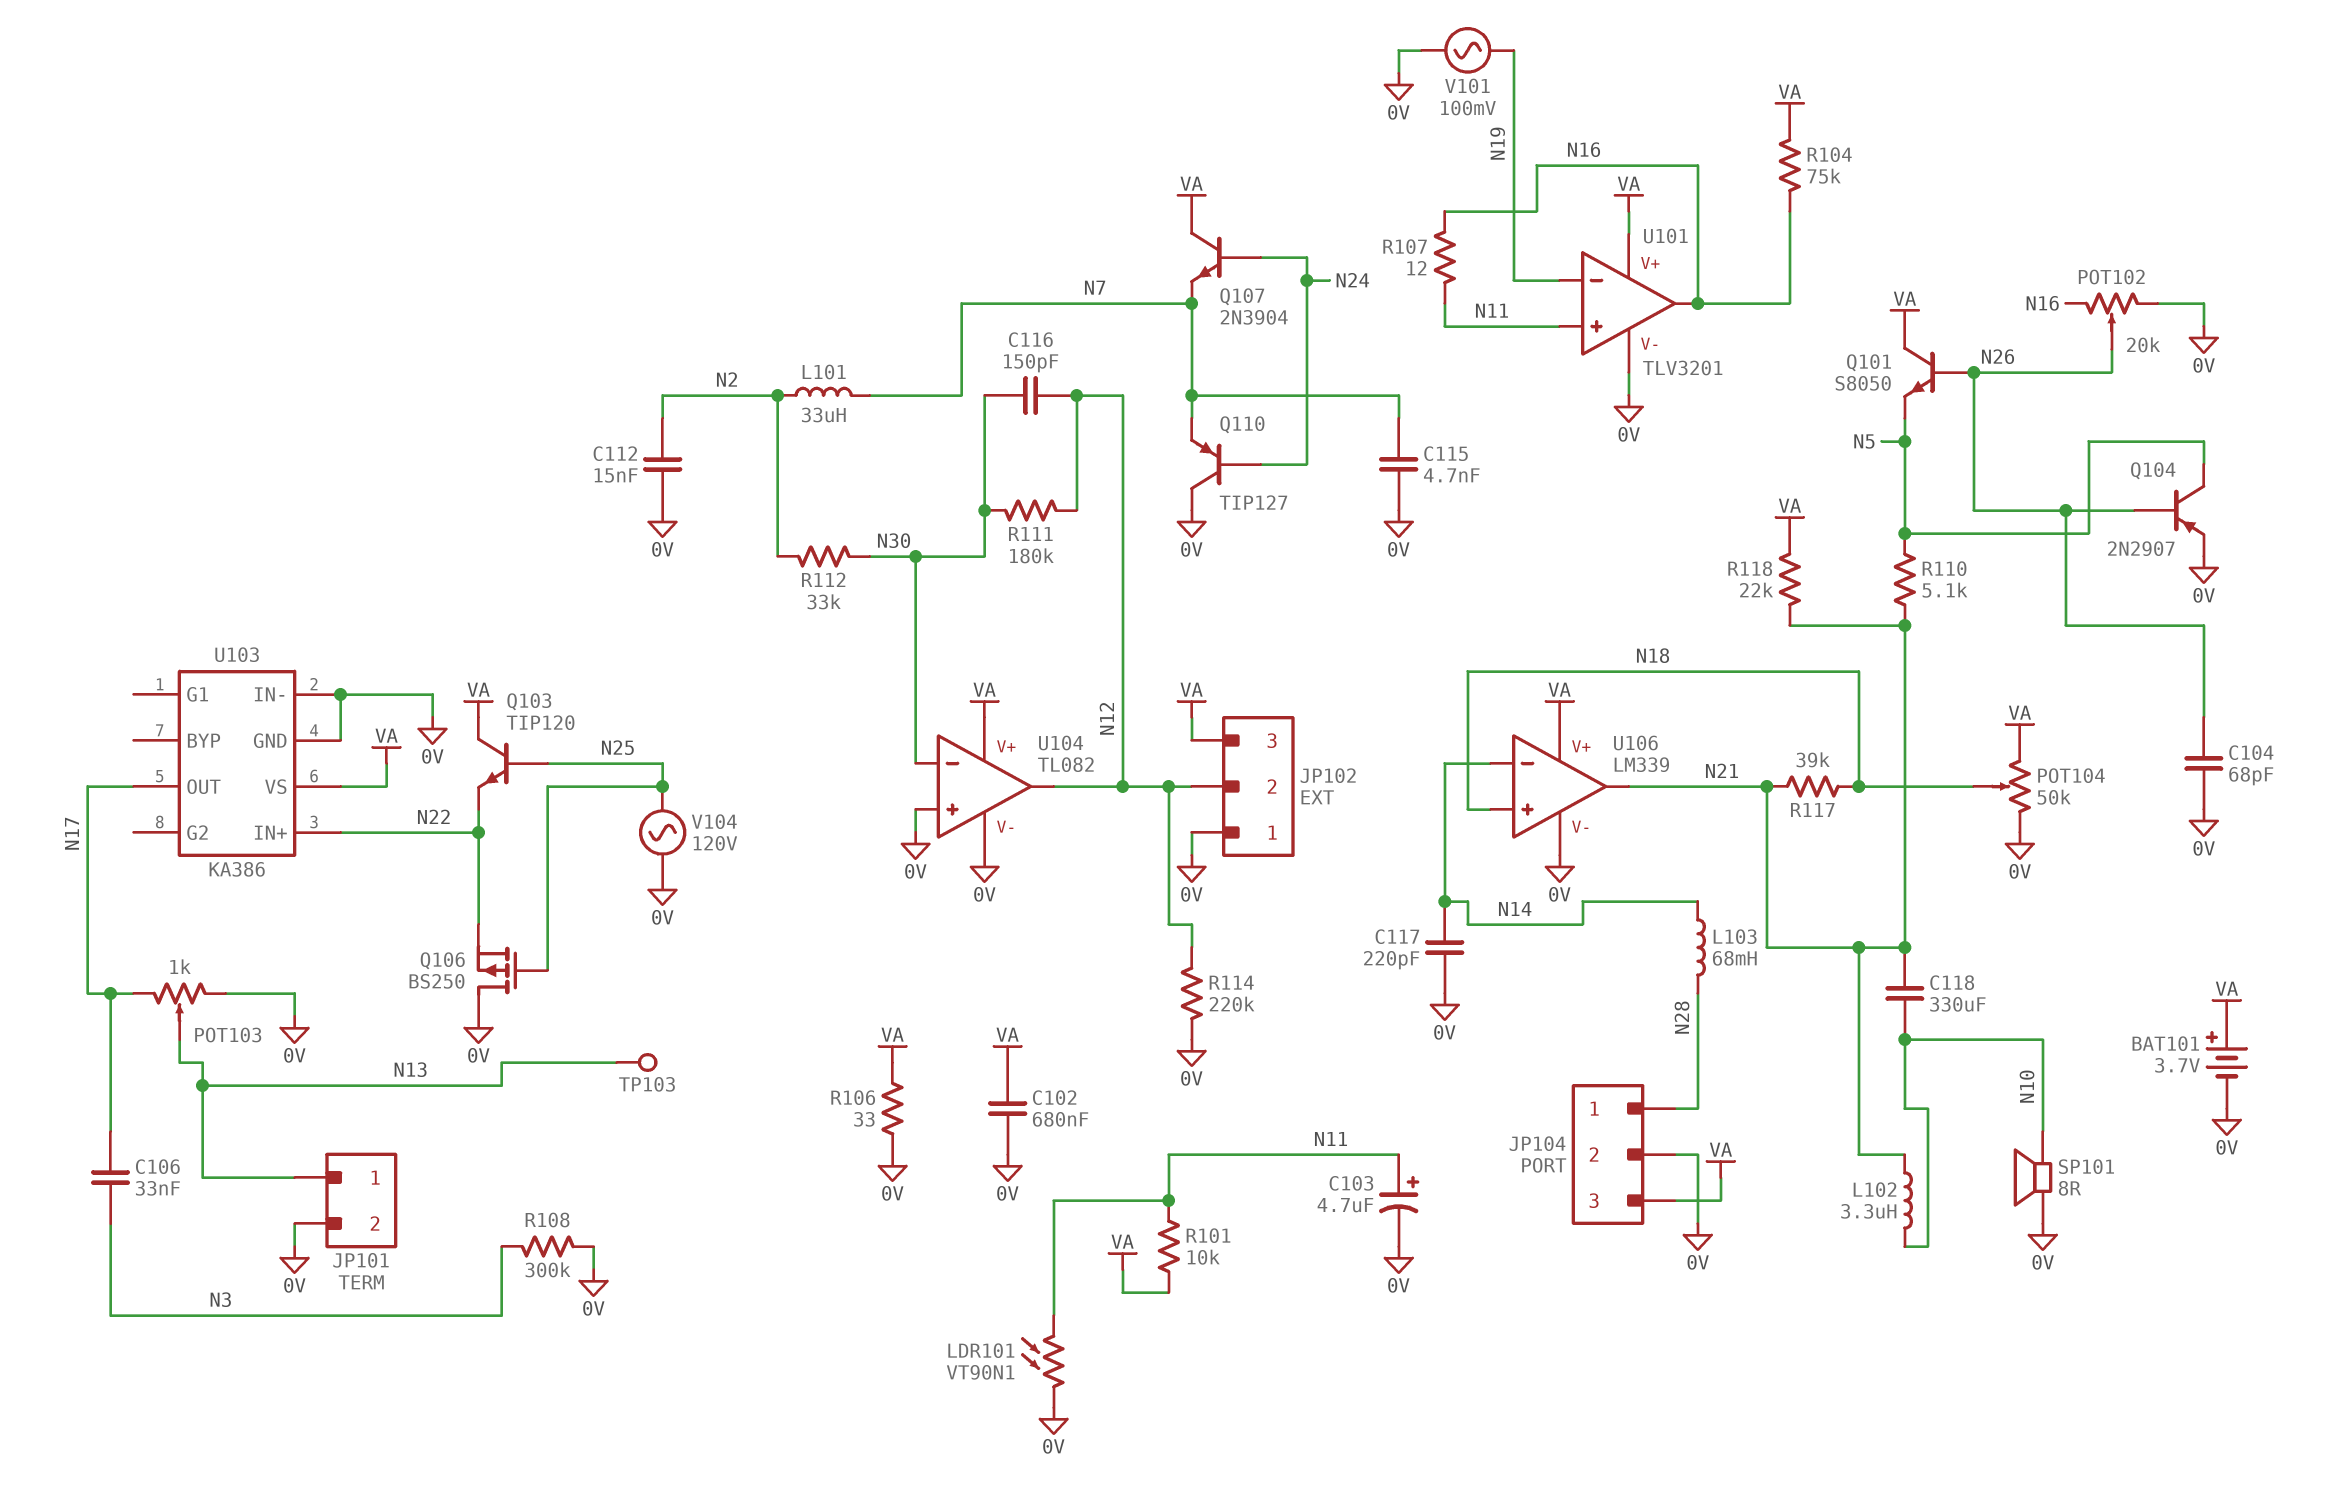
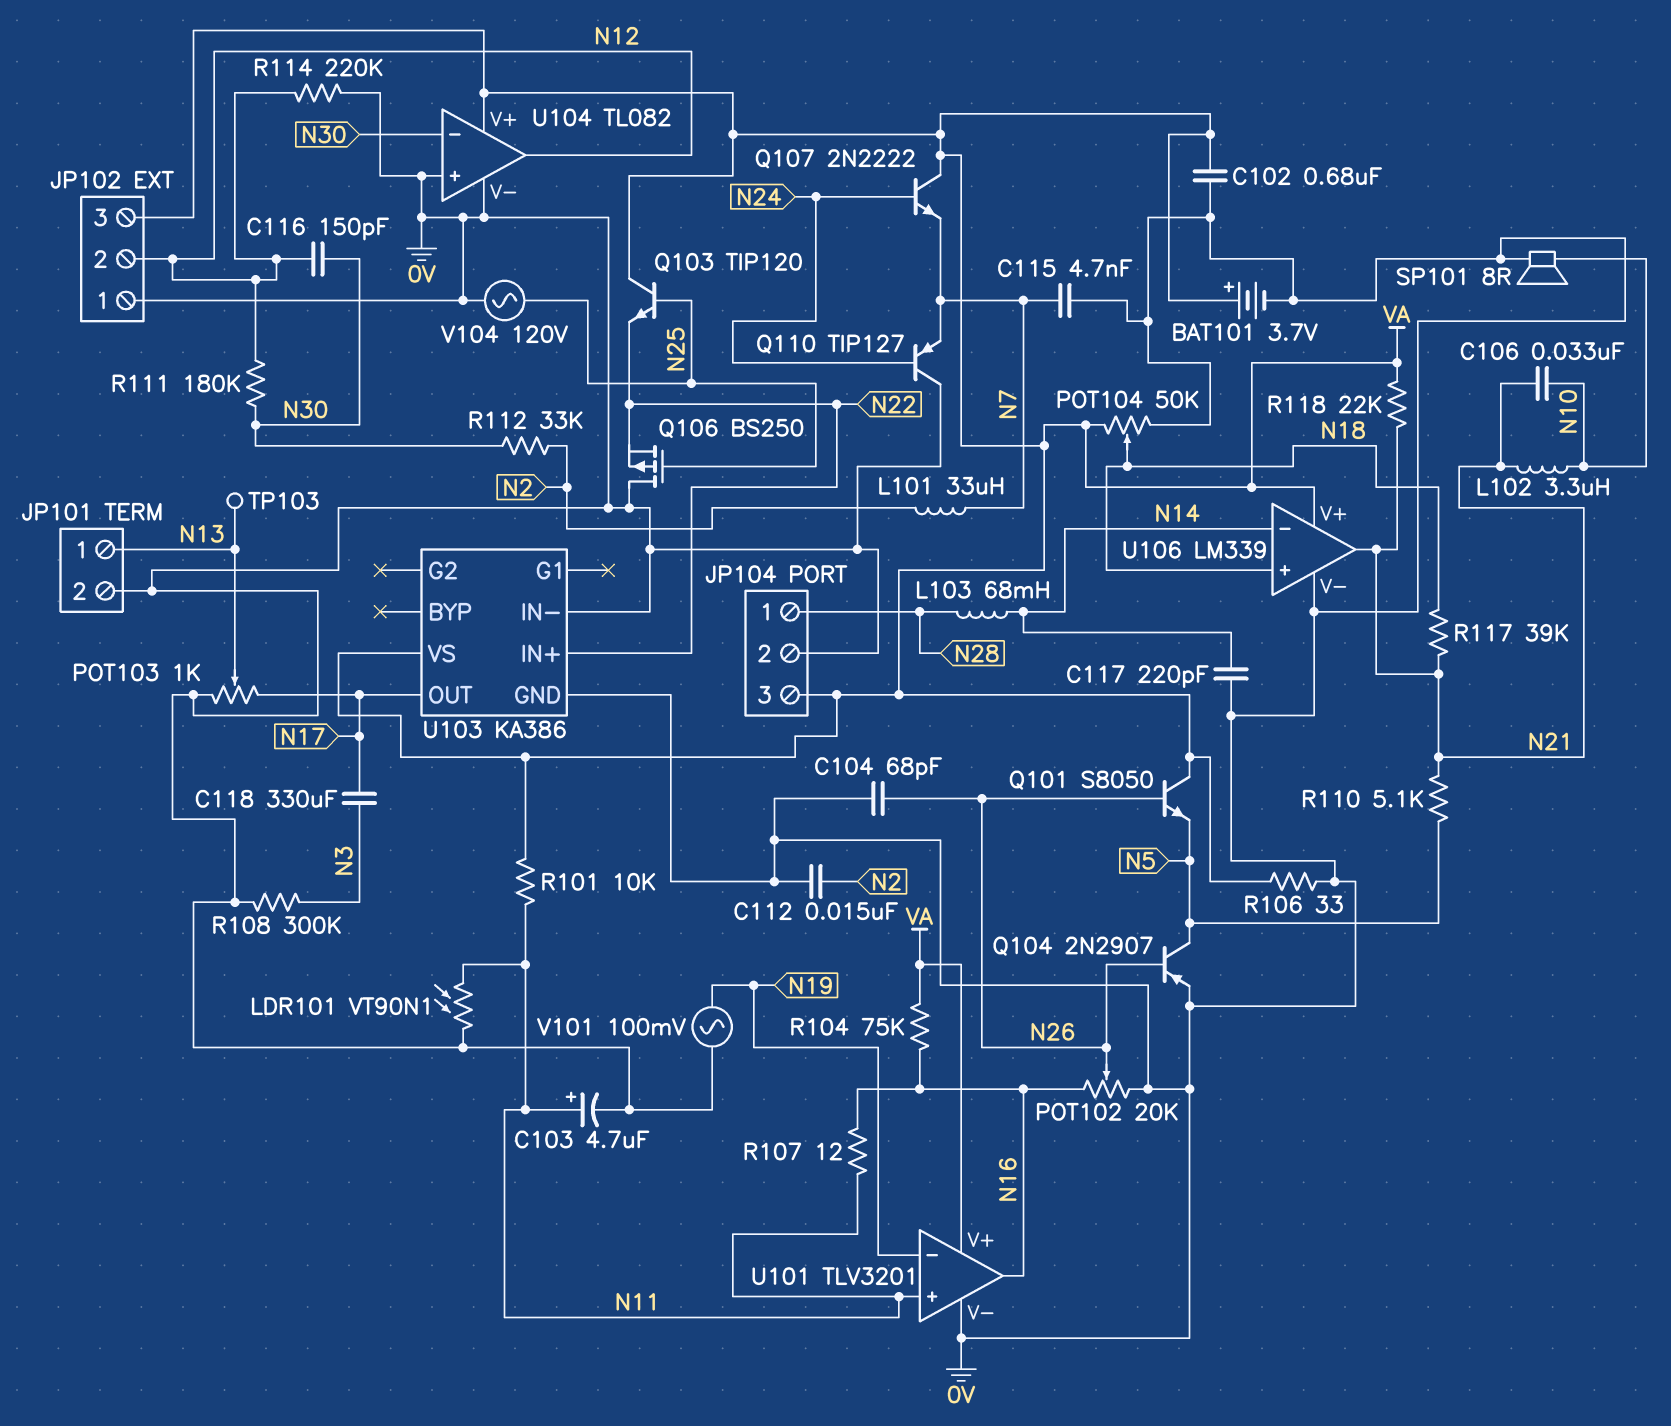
C106: 33nF (N3, N17) -> 33nF (N10, N21)
C118: 330uF (N10, N21) -> 330uF (N3, N17)
Q107: NPN 2N3904 (B N24, C VA, E N7) -> NPN 2N2222 (B N24, C VA, E N7)

